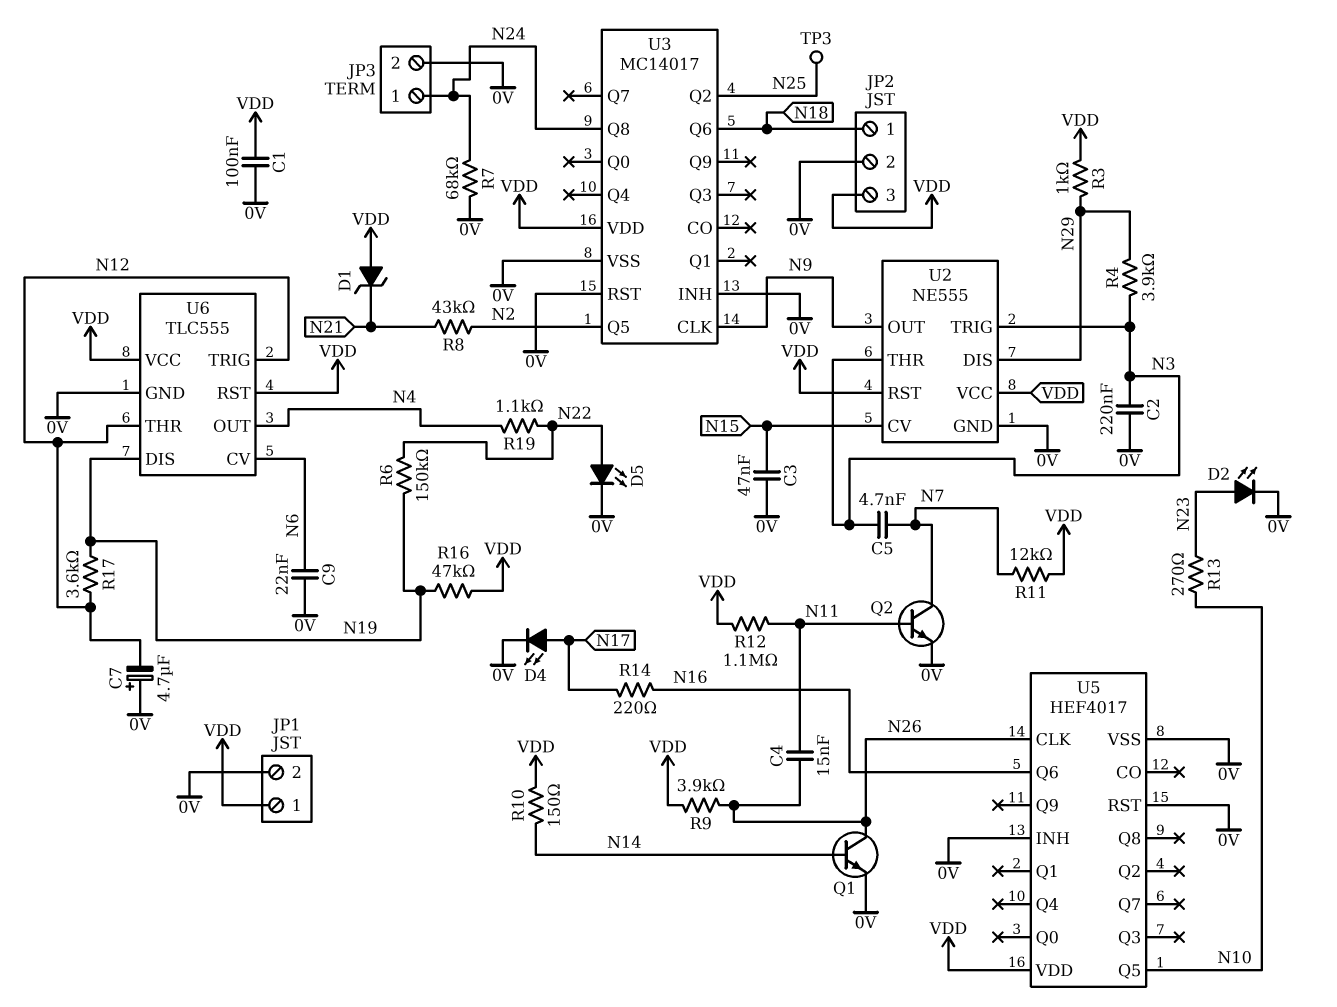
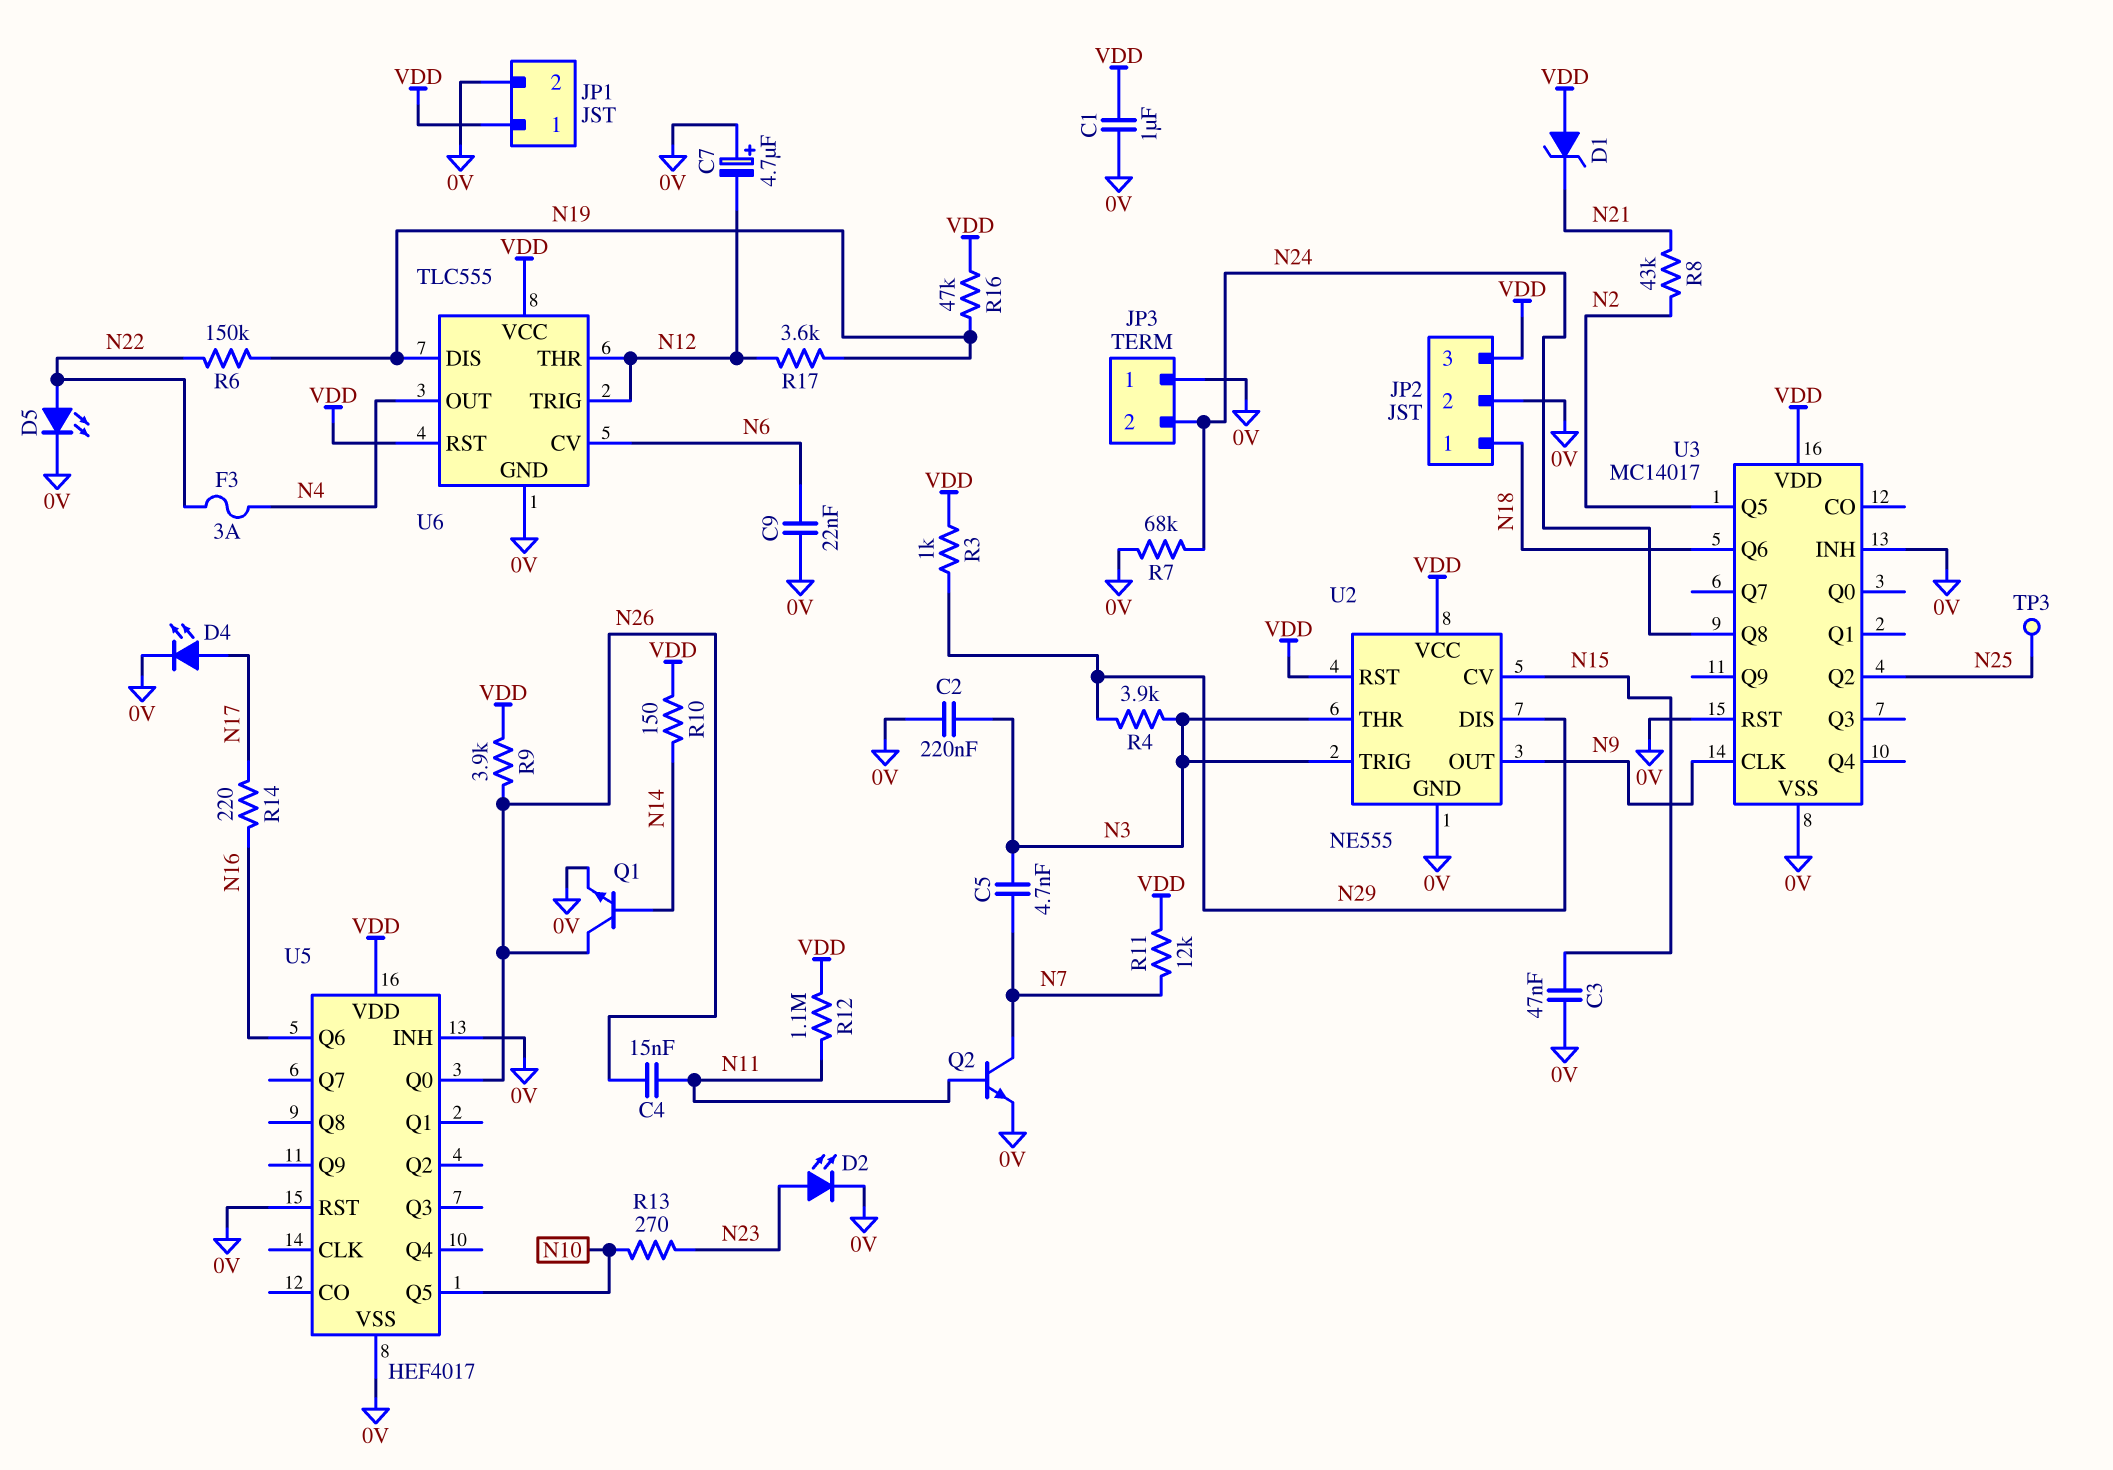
C1: 100nF (0V, VDD) -> 1uF (0V, VDD)
F3: none -> 3A (N4, N22)
JP3 pin 1: N24 -> 0V
JP3 pin 2: 0V -> N24
R19: 1.1k (N4, N22) -> none
U5 pin CLK: N26 -> none
U5 pin Q0: none -> N26

